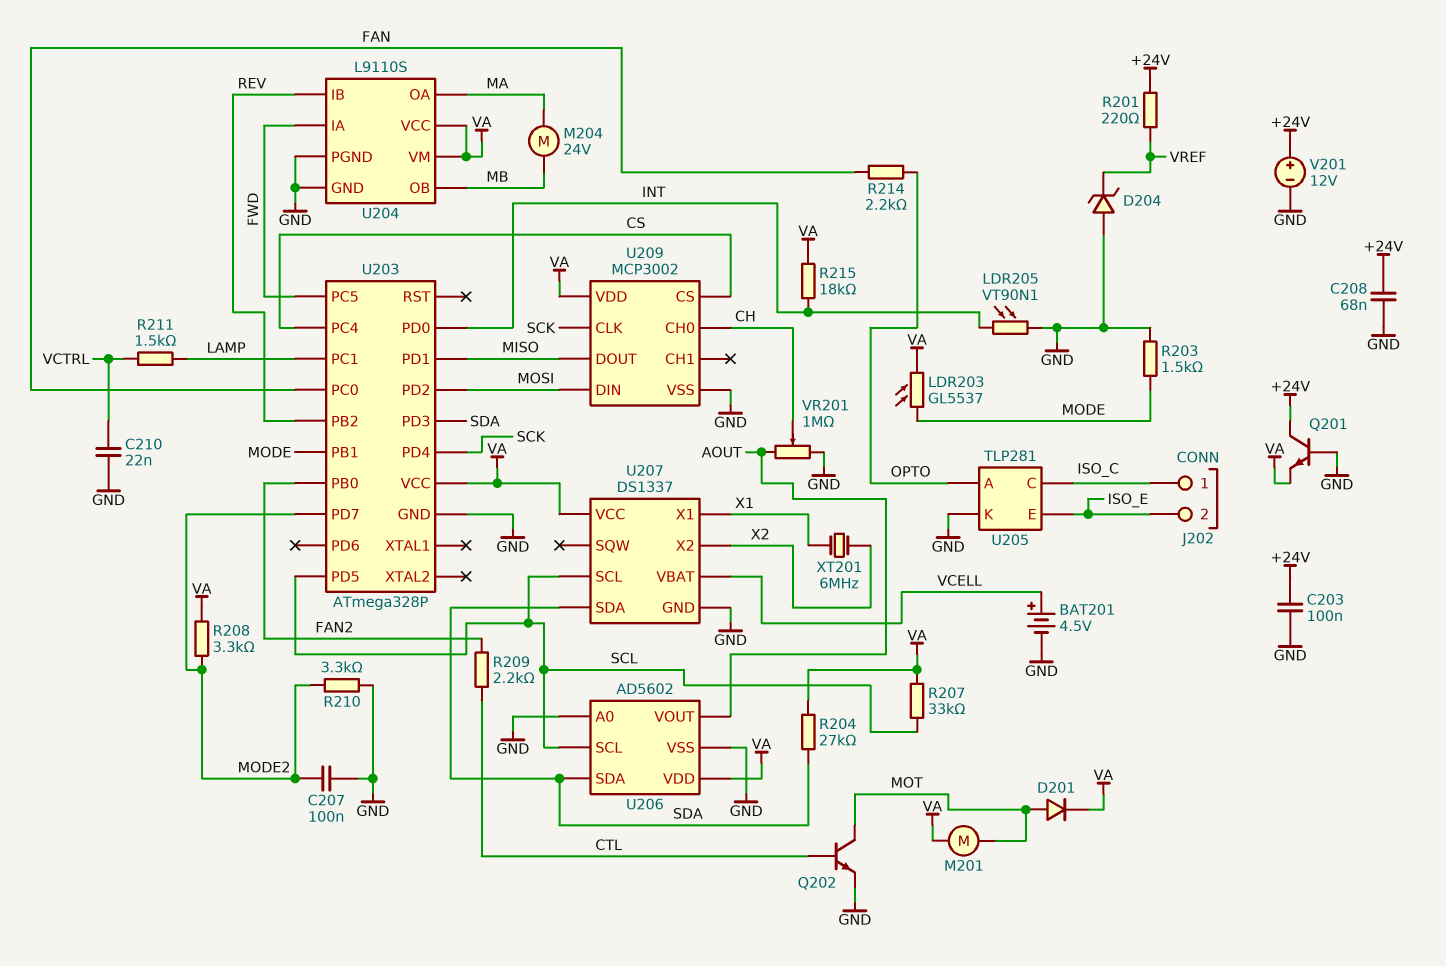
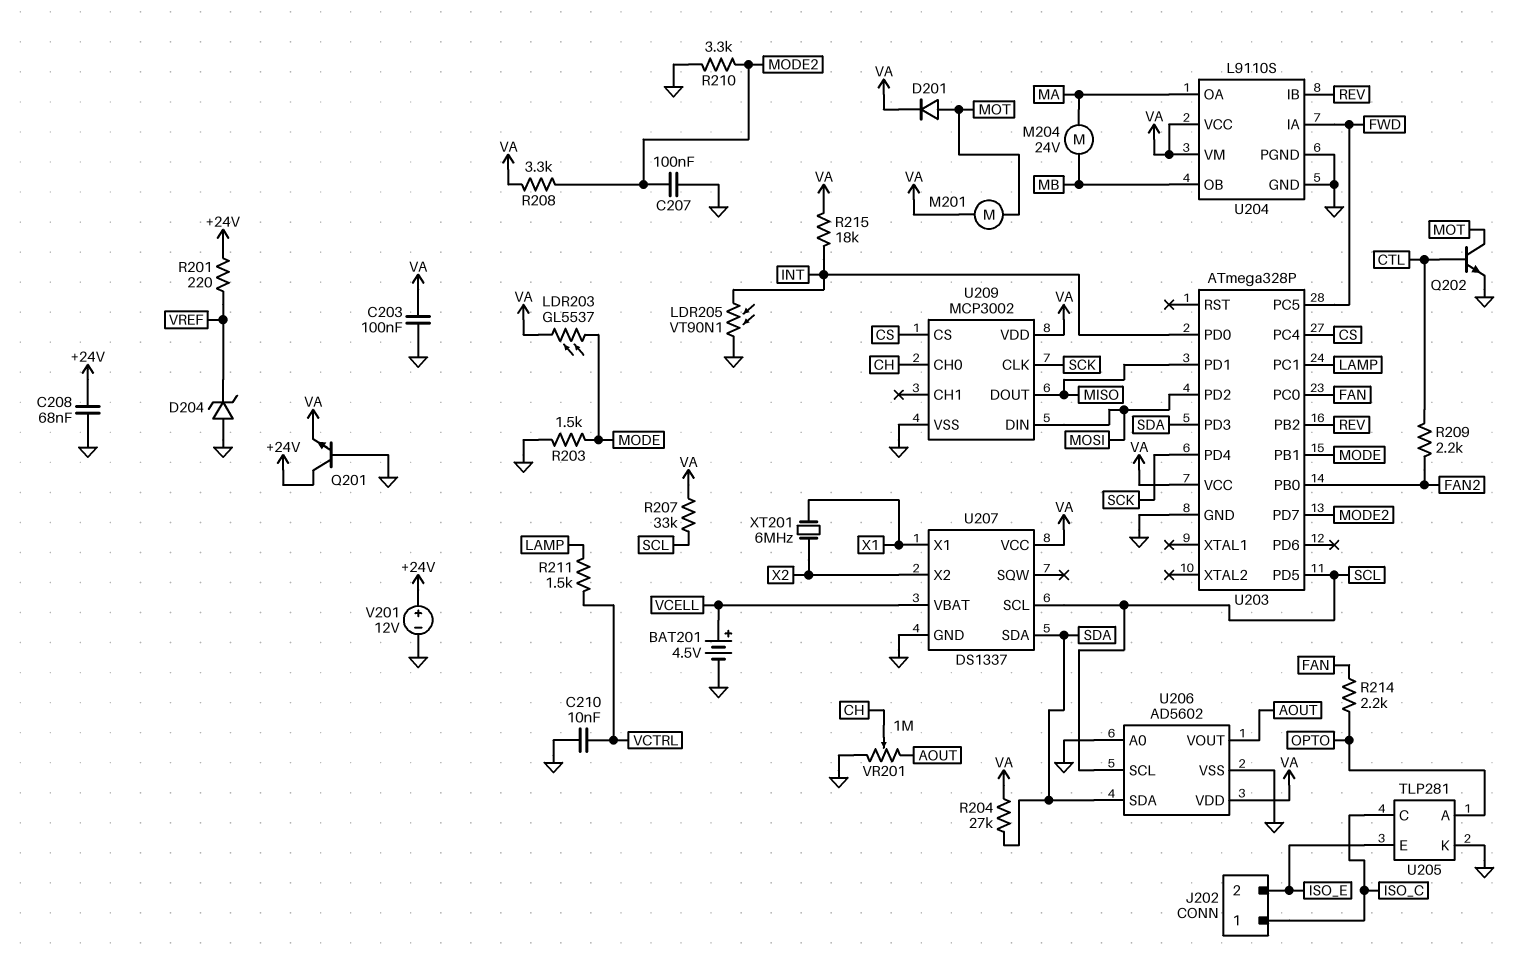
C203: 100nF (+24V, GND) -> 100nF (GND, VA)
C210: 22nF (GND, VCTRL) -> 10nF (GND, VCTRL)

